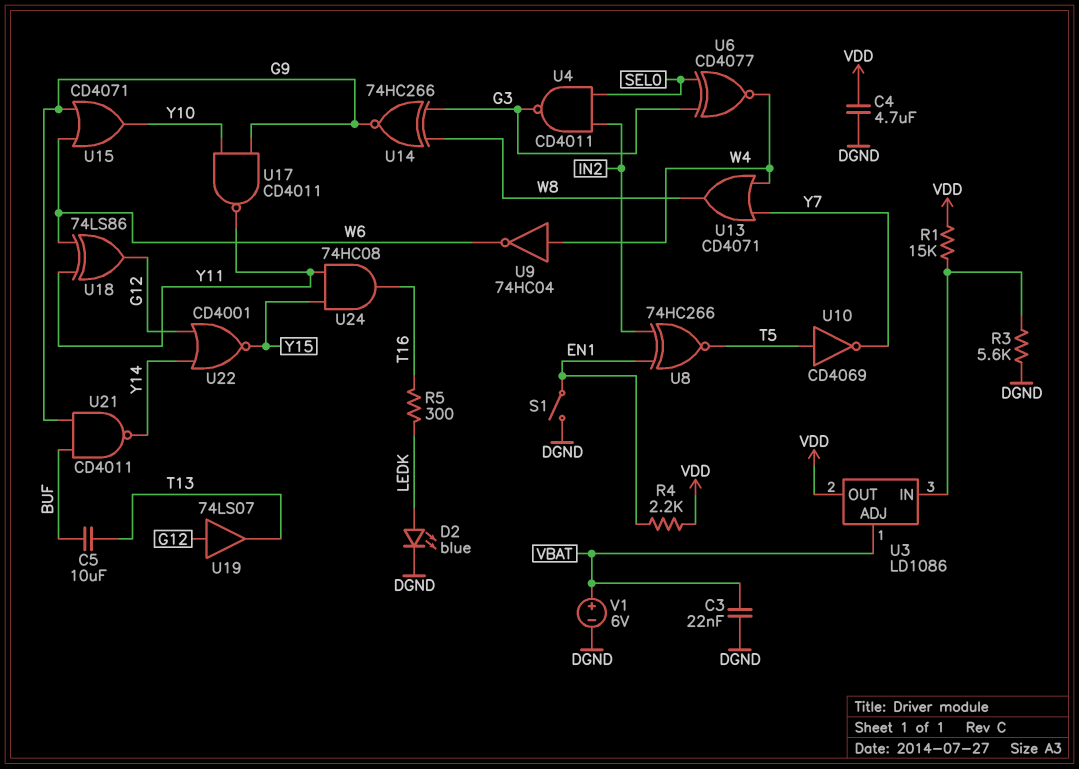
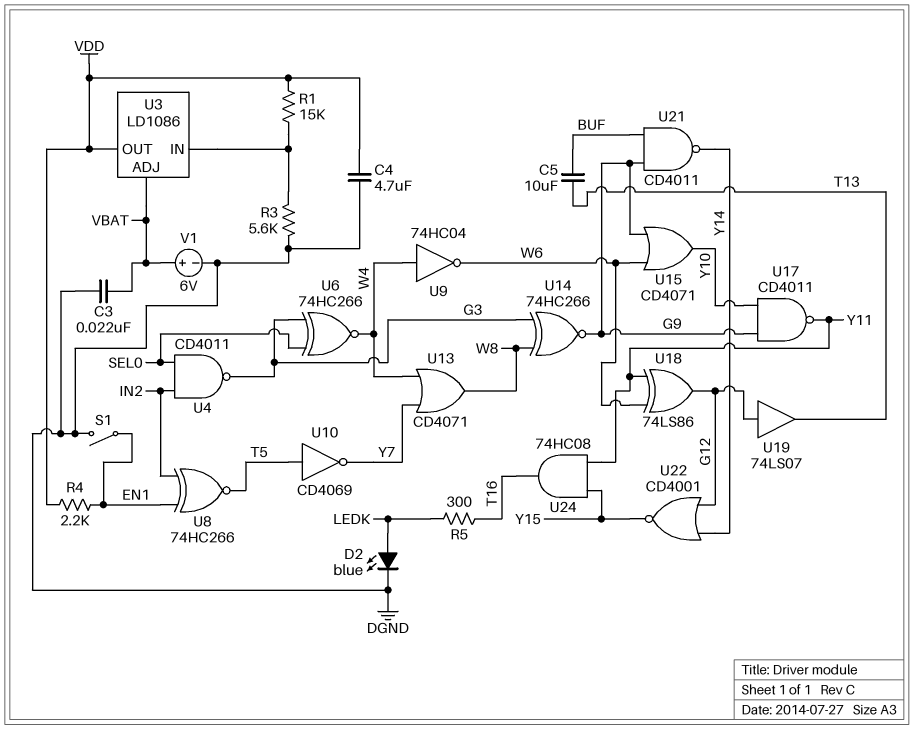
U6: XNOR CD4077 (in G3, in SEL0, out W4) -> XNOR 74HC266 (in G3, in SEL0, out W4)

